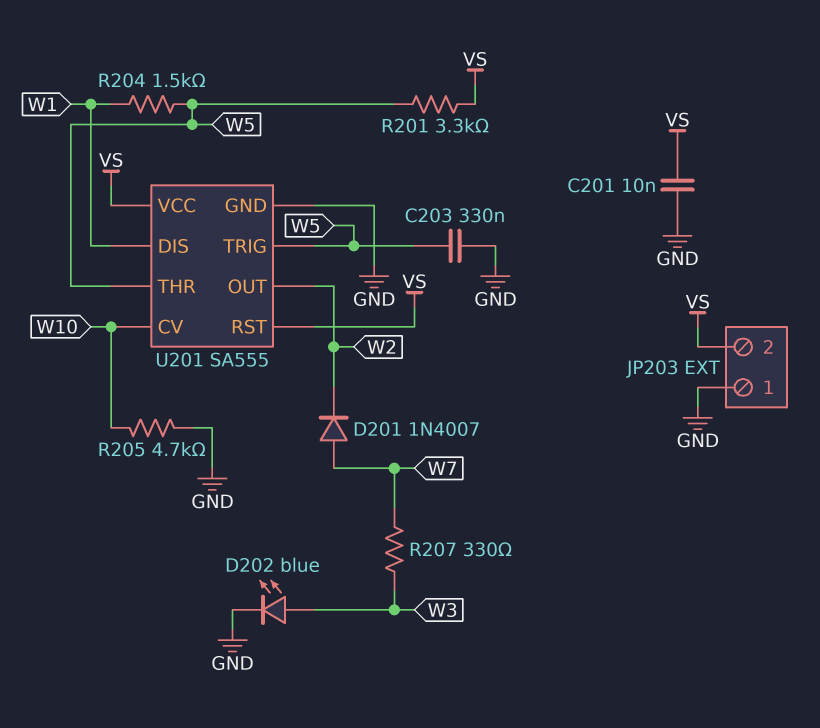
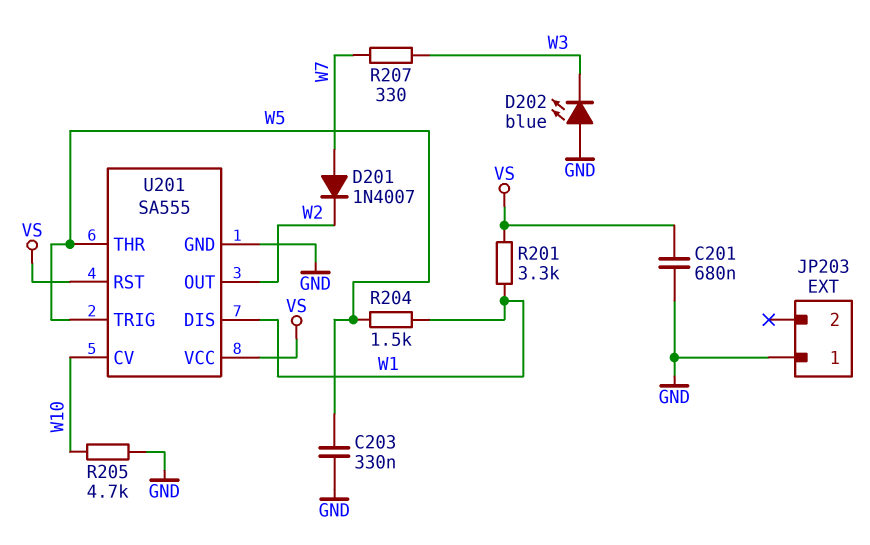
C201: 10nF (GND, VS) -> 680nF (GND, VS)
D202: LED blue (A W3, K GND) -> LED blue (A GND, K W3)
JP203 pin 2: VS -> none
R201: 3.3k (VS, W5) -> 3.3k (VS, W1)

